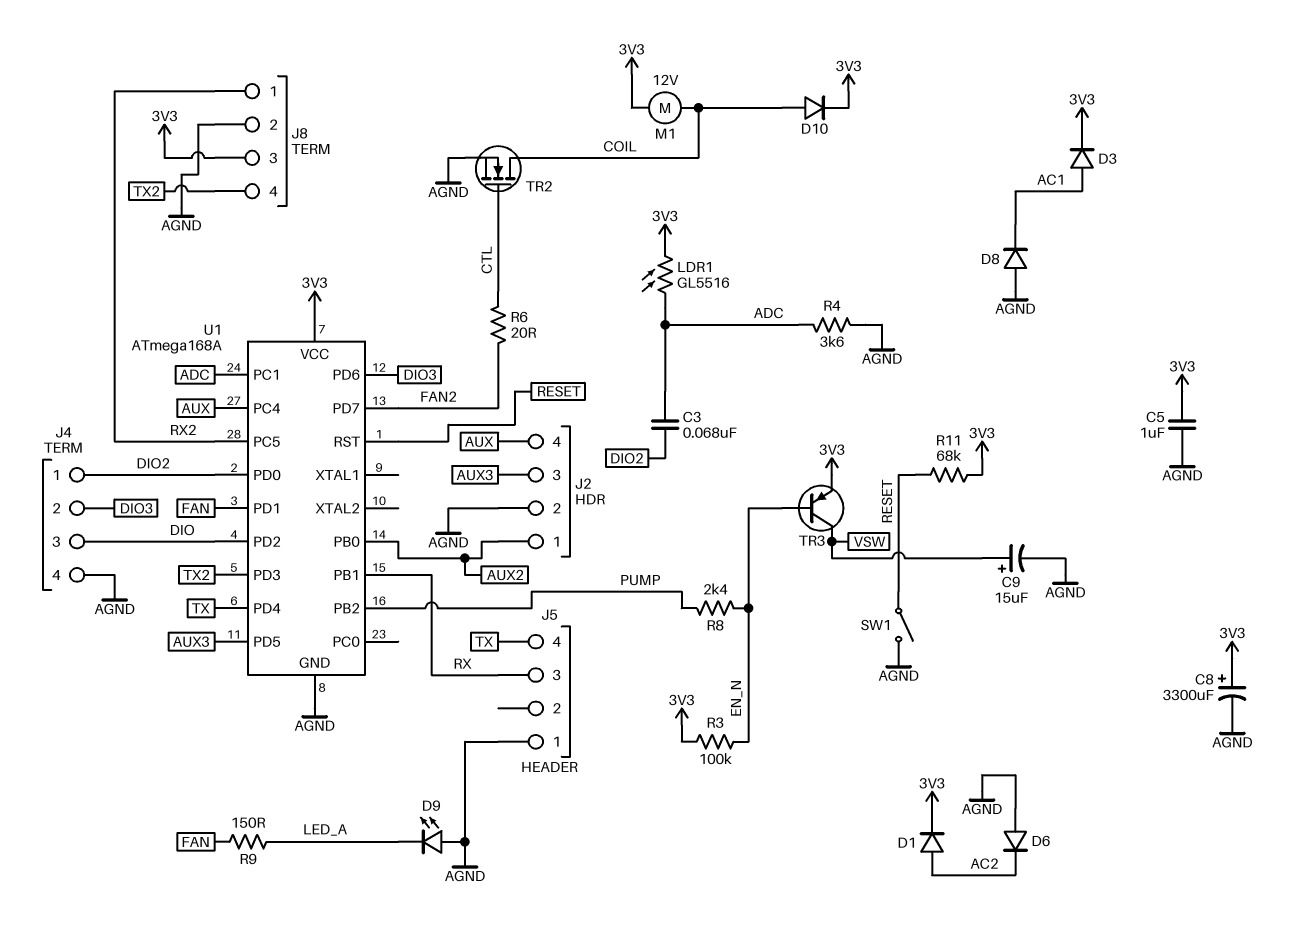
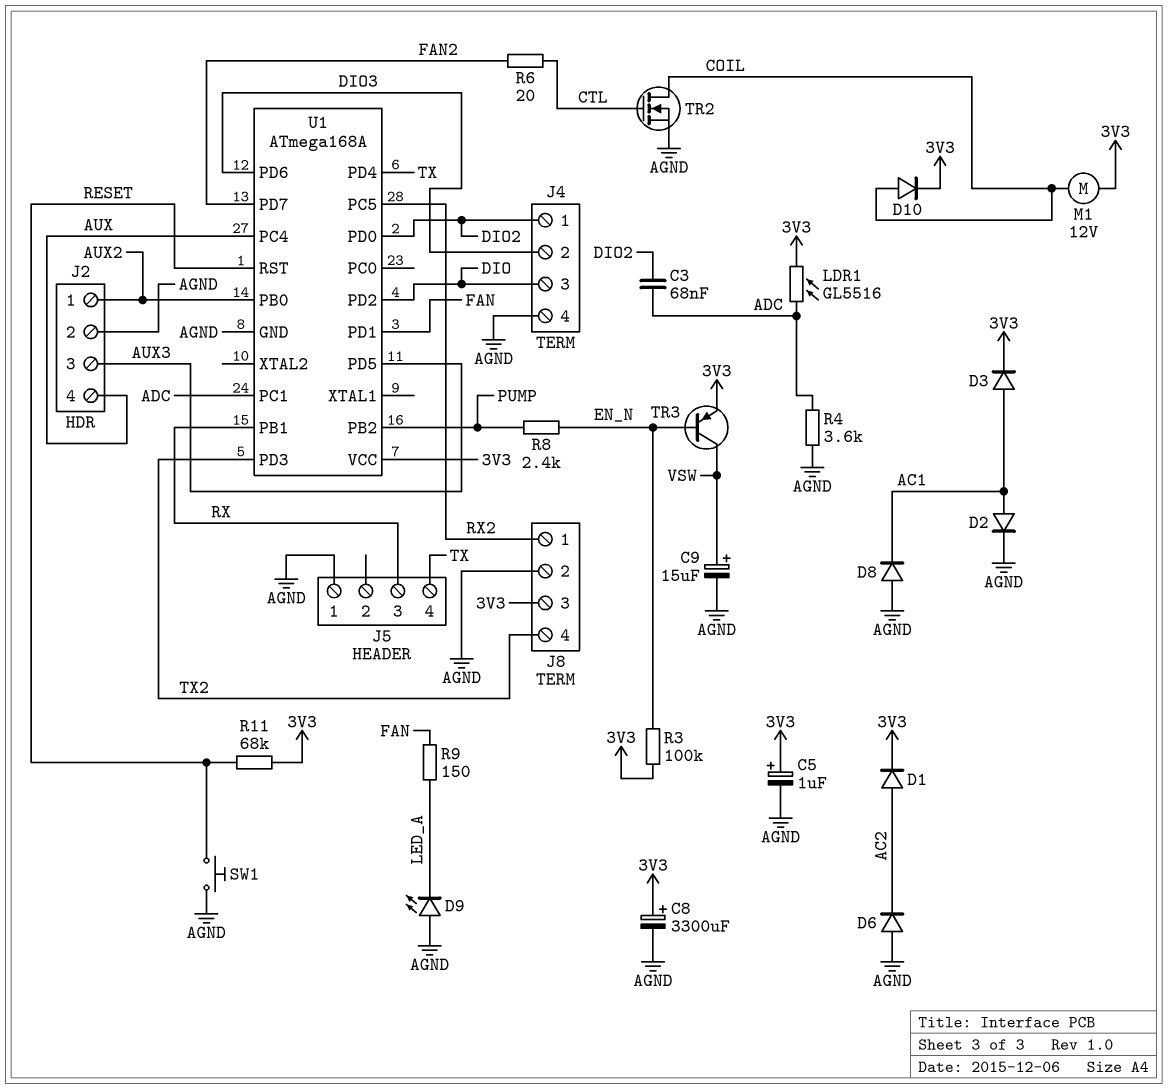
C5: 1uF (3V3, AGND) -> 1uF (plus 3V3, minus AGND)
D2: none -> diode (A AC1, K AGND)
SW1: switch (AGND, RESET) -> button (AGND, RESET)

